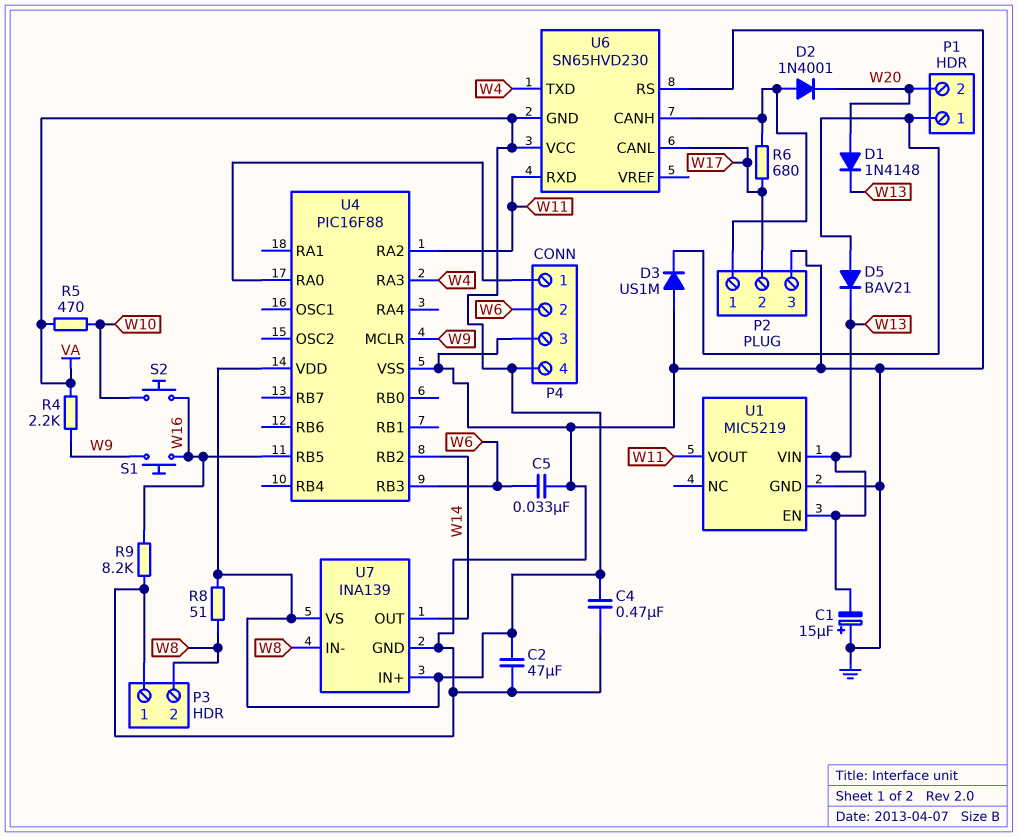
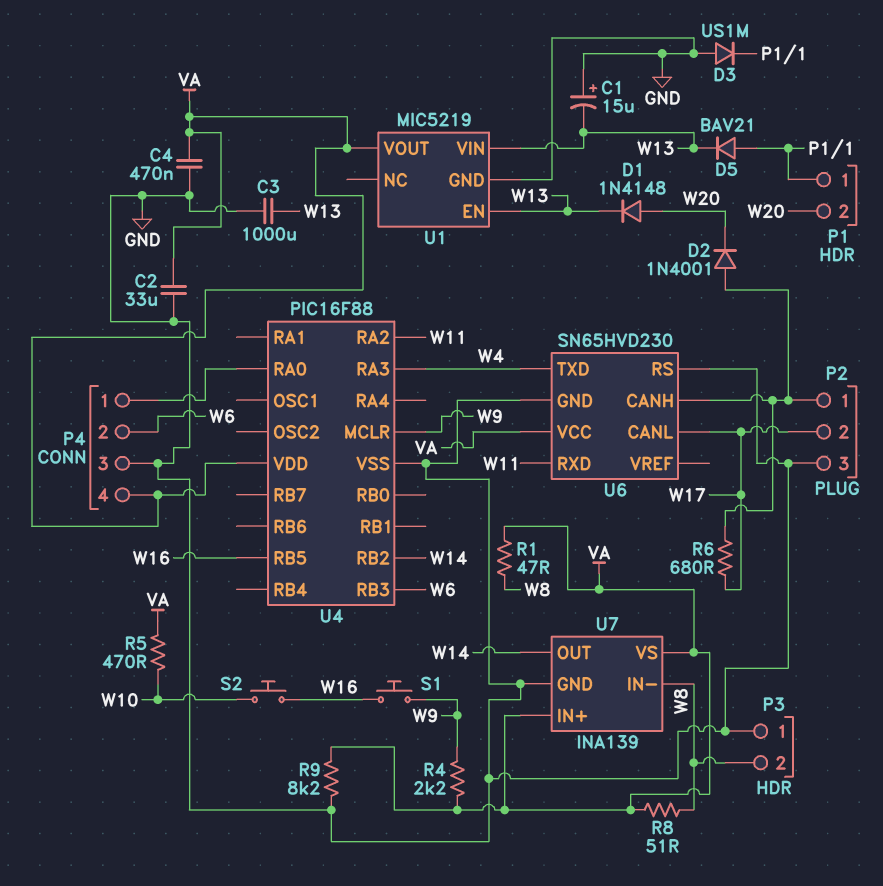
C2: 47uF (GND, VA) -> 33uF (GND, VA)
C3: none -> 1000uF (GND, W13)
C5: 33nF (GND, W6) -> none
R1: none -> 47 (VA, W8)
R9: 8.2k (GND, W16) -> 8.2k (GND, VA)
U1 pin VOUT: W11 -> VA
U6 pin GND: VA -> GND

